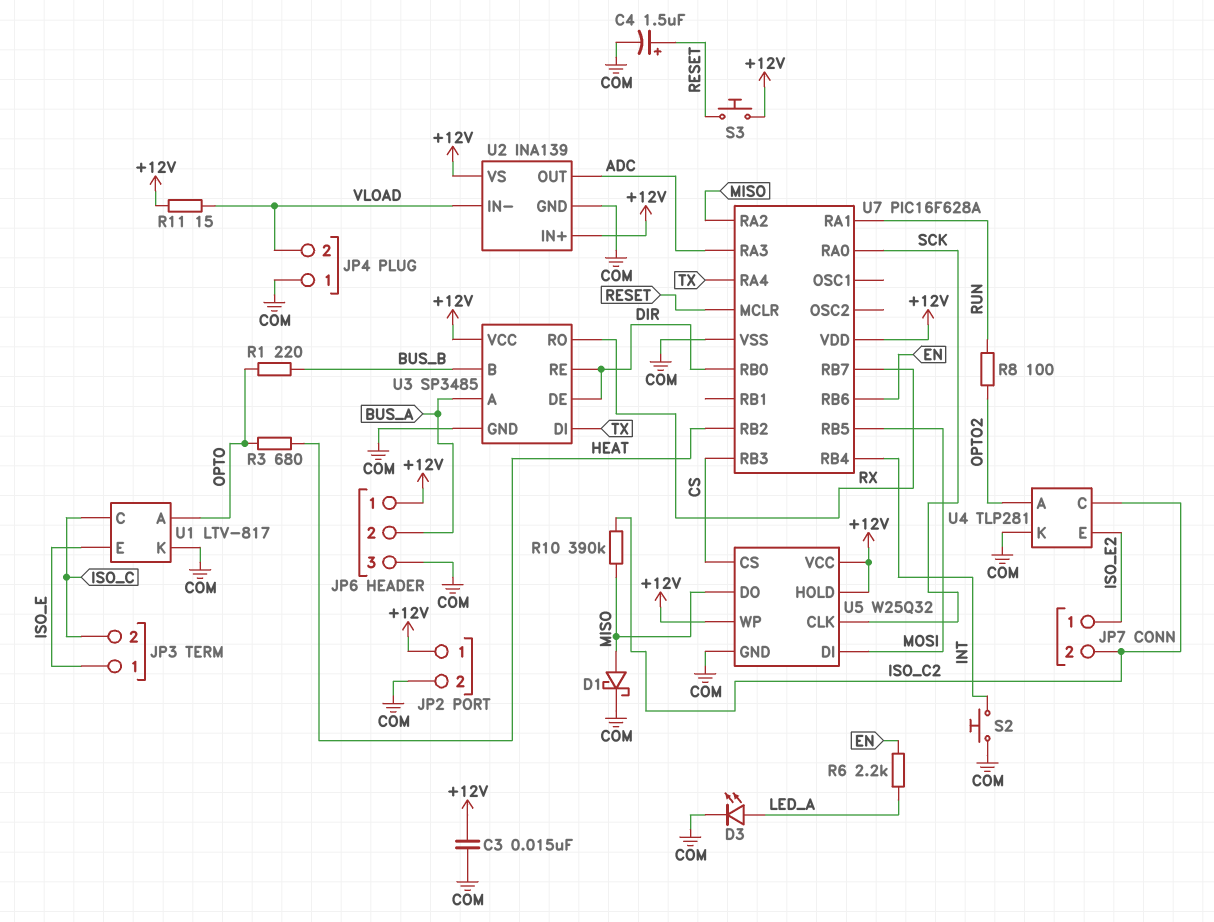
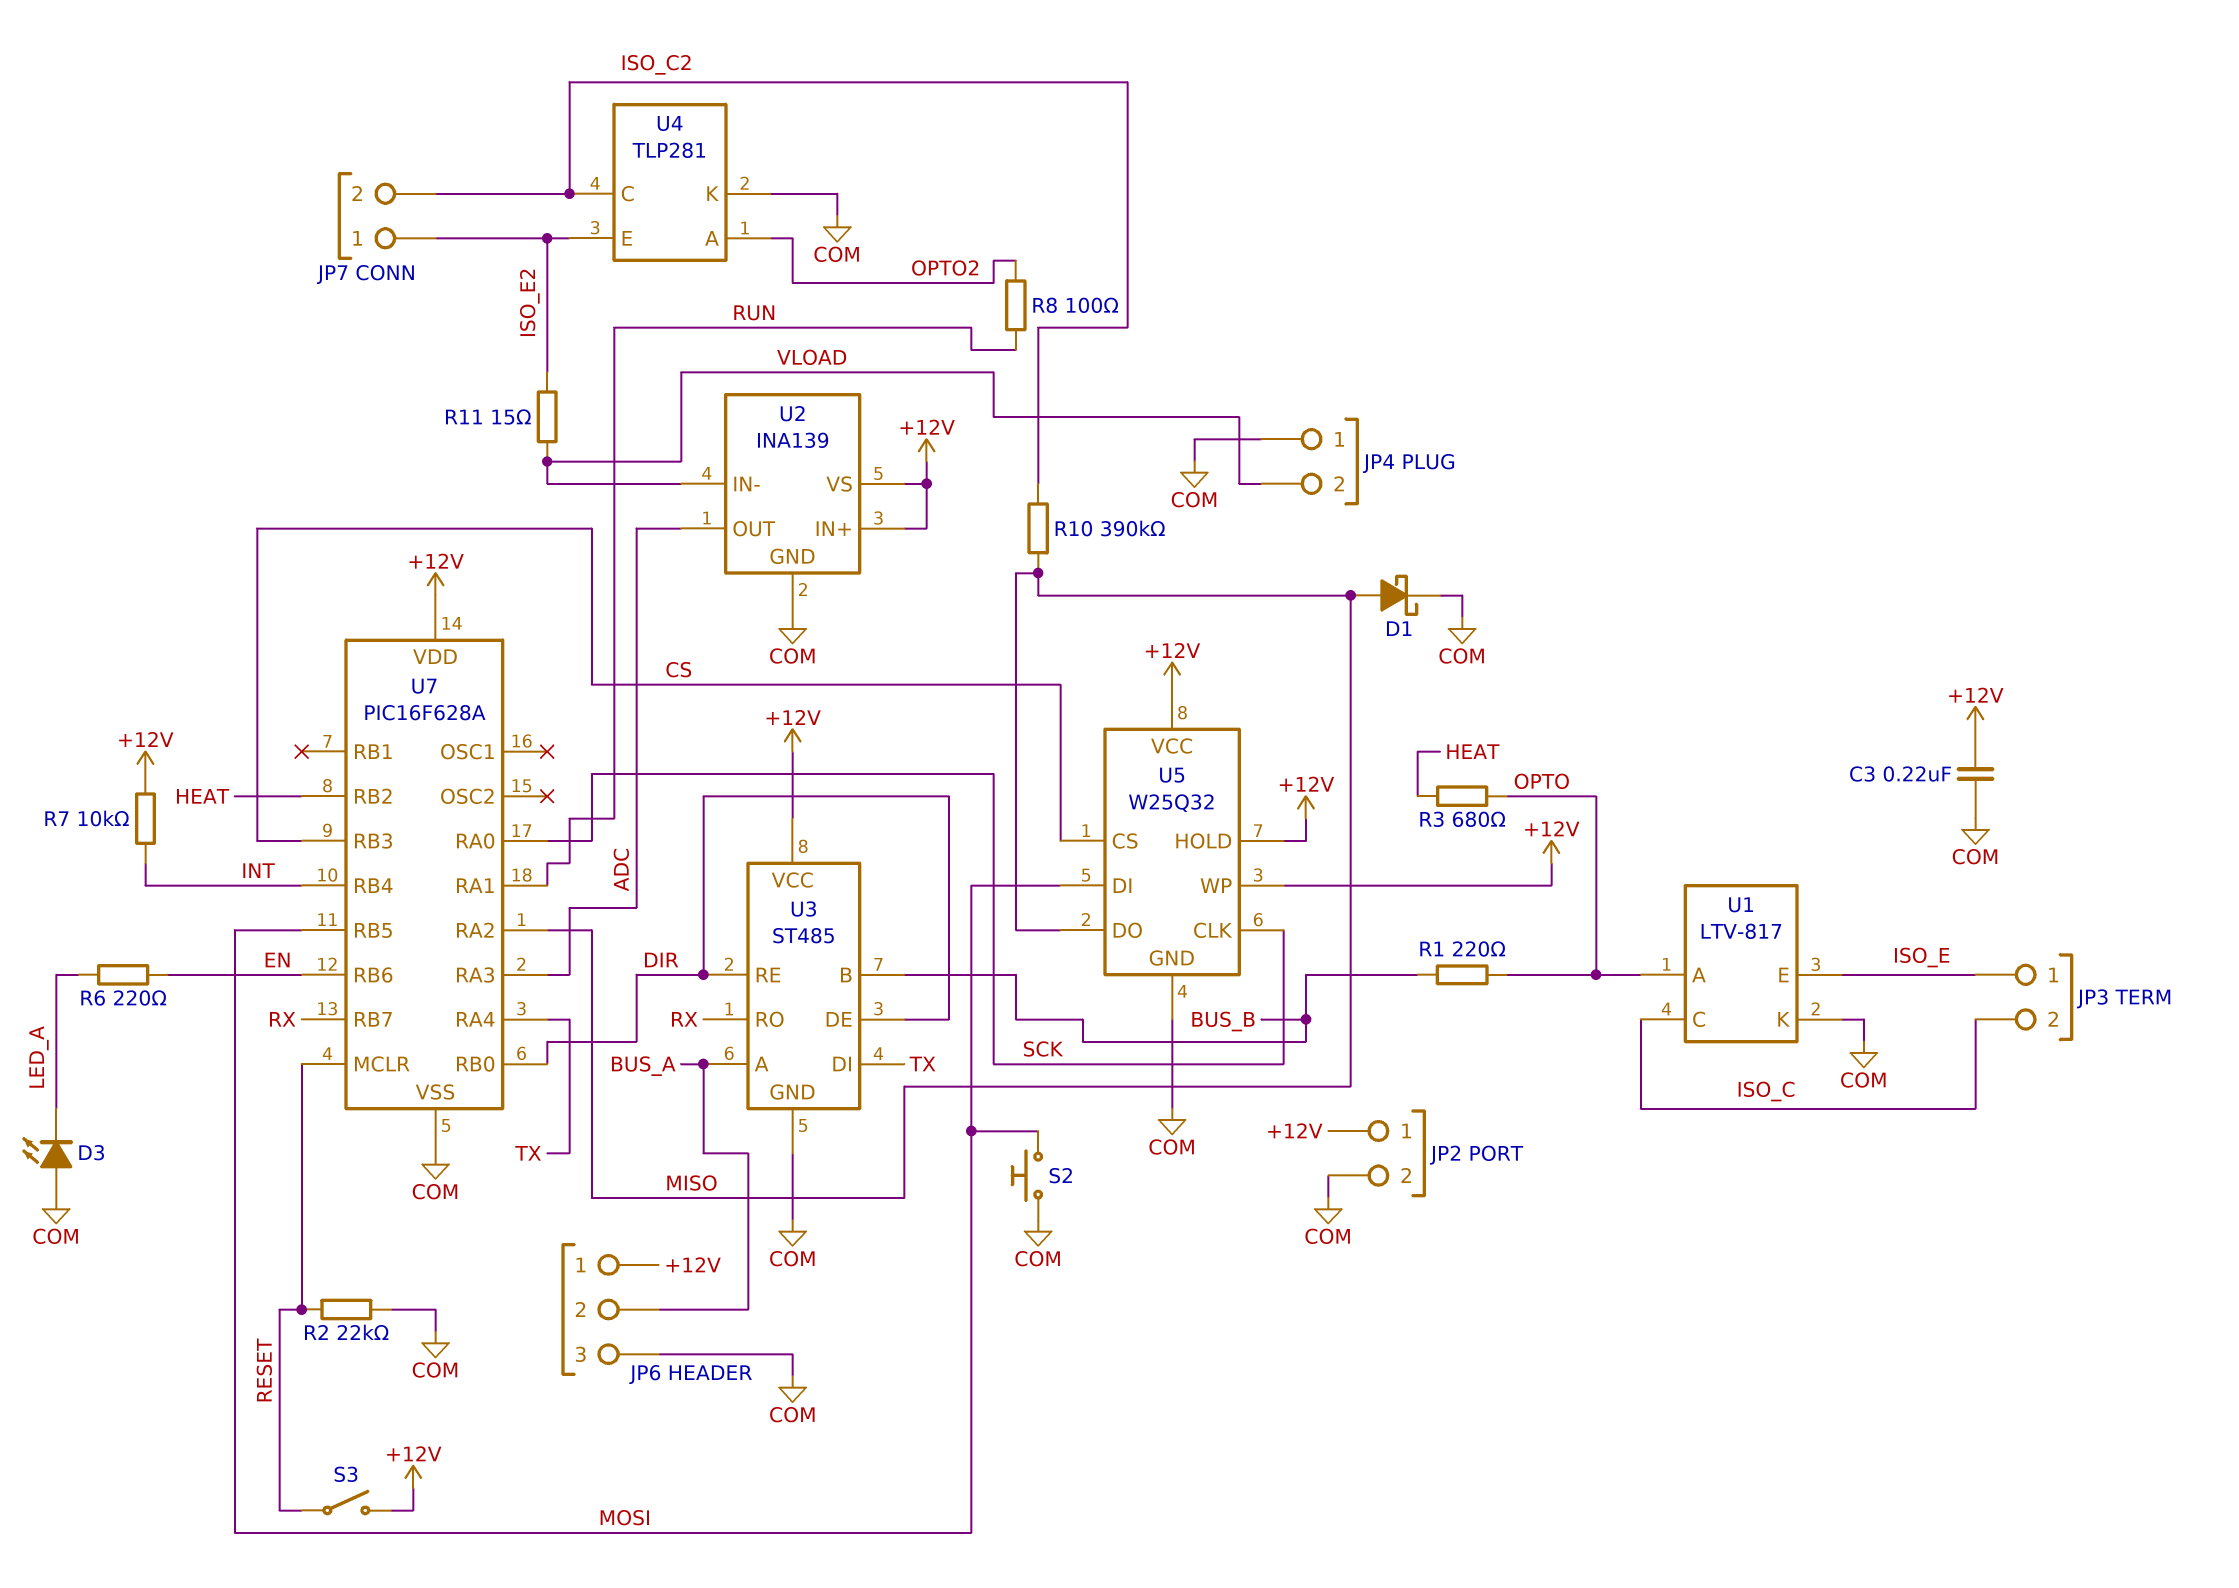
C3: 15nF (+12V, COM) -> 220nF (+12V, COM)
C4: 1.5uF (plus RESET, minus COM) -> none
D3: LED (A LED_A, K COM) -> LED (A COM, K LED_A)
R2: none -> 22k (COM, RESET)
R6: 2.2k (EN, LED_A) -> 220 (EN, LED_A)
R7: none -> 10k (+12V, INT)
R11: 15 (+12V, VLOAD) -> 15 (ISO_E2, VLOAD)
S2: button (COM, INT) -> button (COM, MOSI)
S3: button (+12V, RESET) -> switch (+12V, RESET)
U3: SP3485 -> ST485

